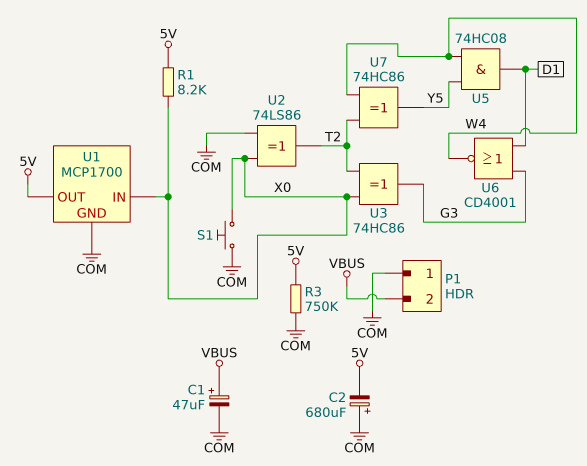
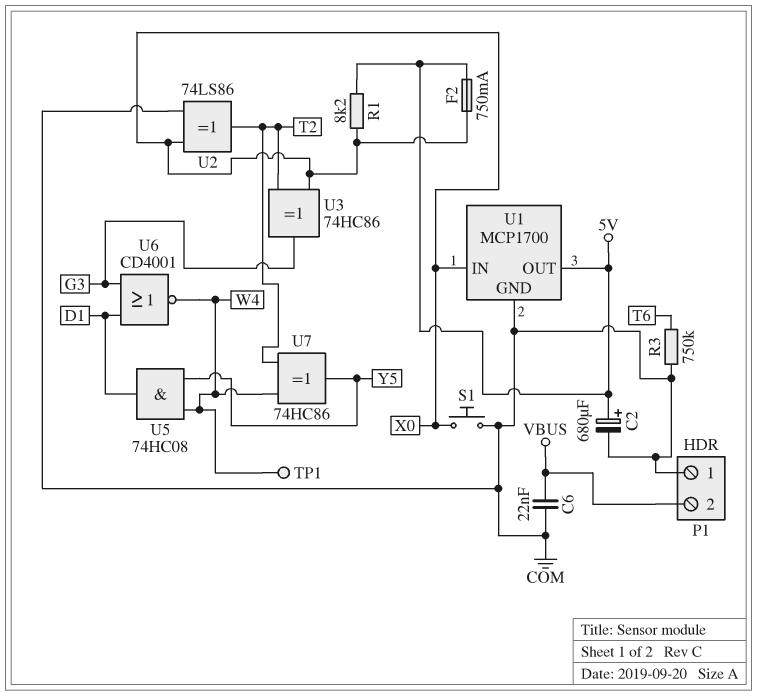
C1: 47uF (plus VBUS, minus COM) -> none
C2: 680uF (plus COM, minus 5V) -> 680uF (plus 5V, minus COM)
C6: none -> 22nF (COM, VBUS)
F2: none -> 750mA (5V, X0)
R3: 750k (5V, COM) -> 750k (COM, T6)
TP1: none -> test point (W4)

